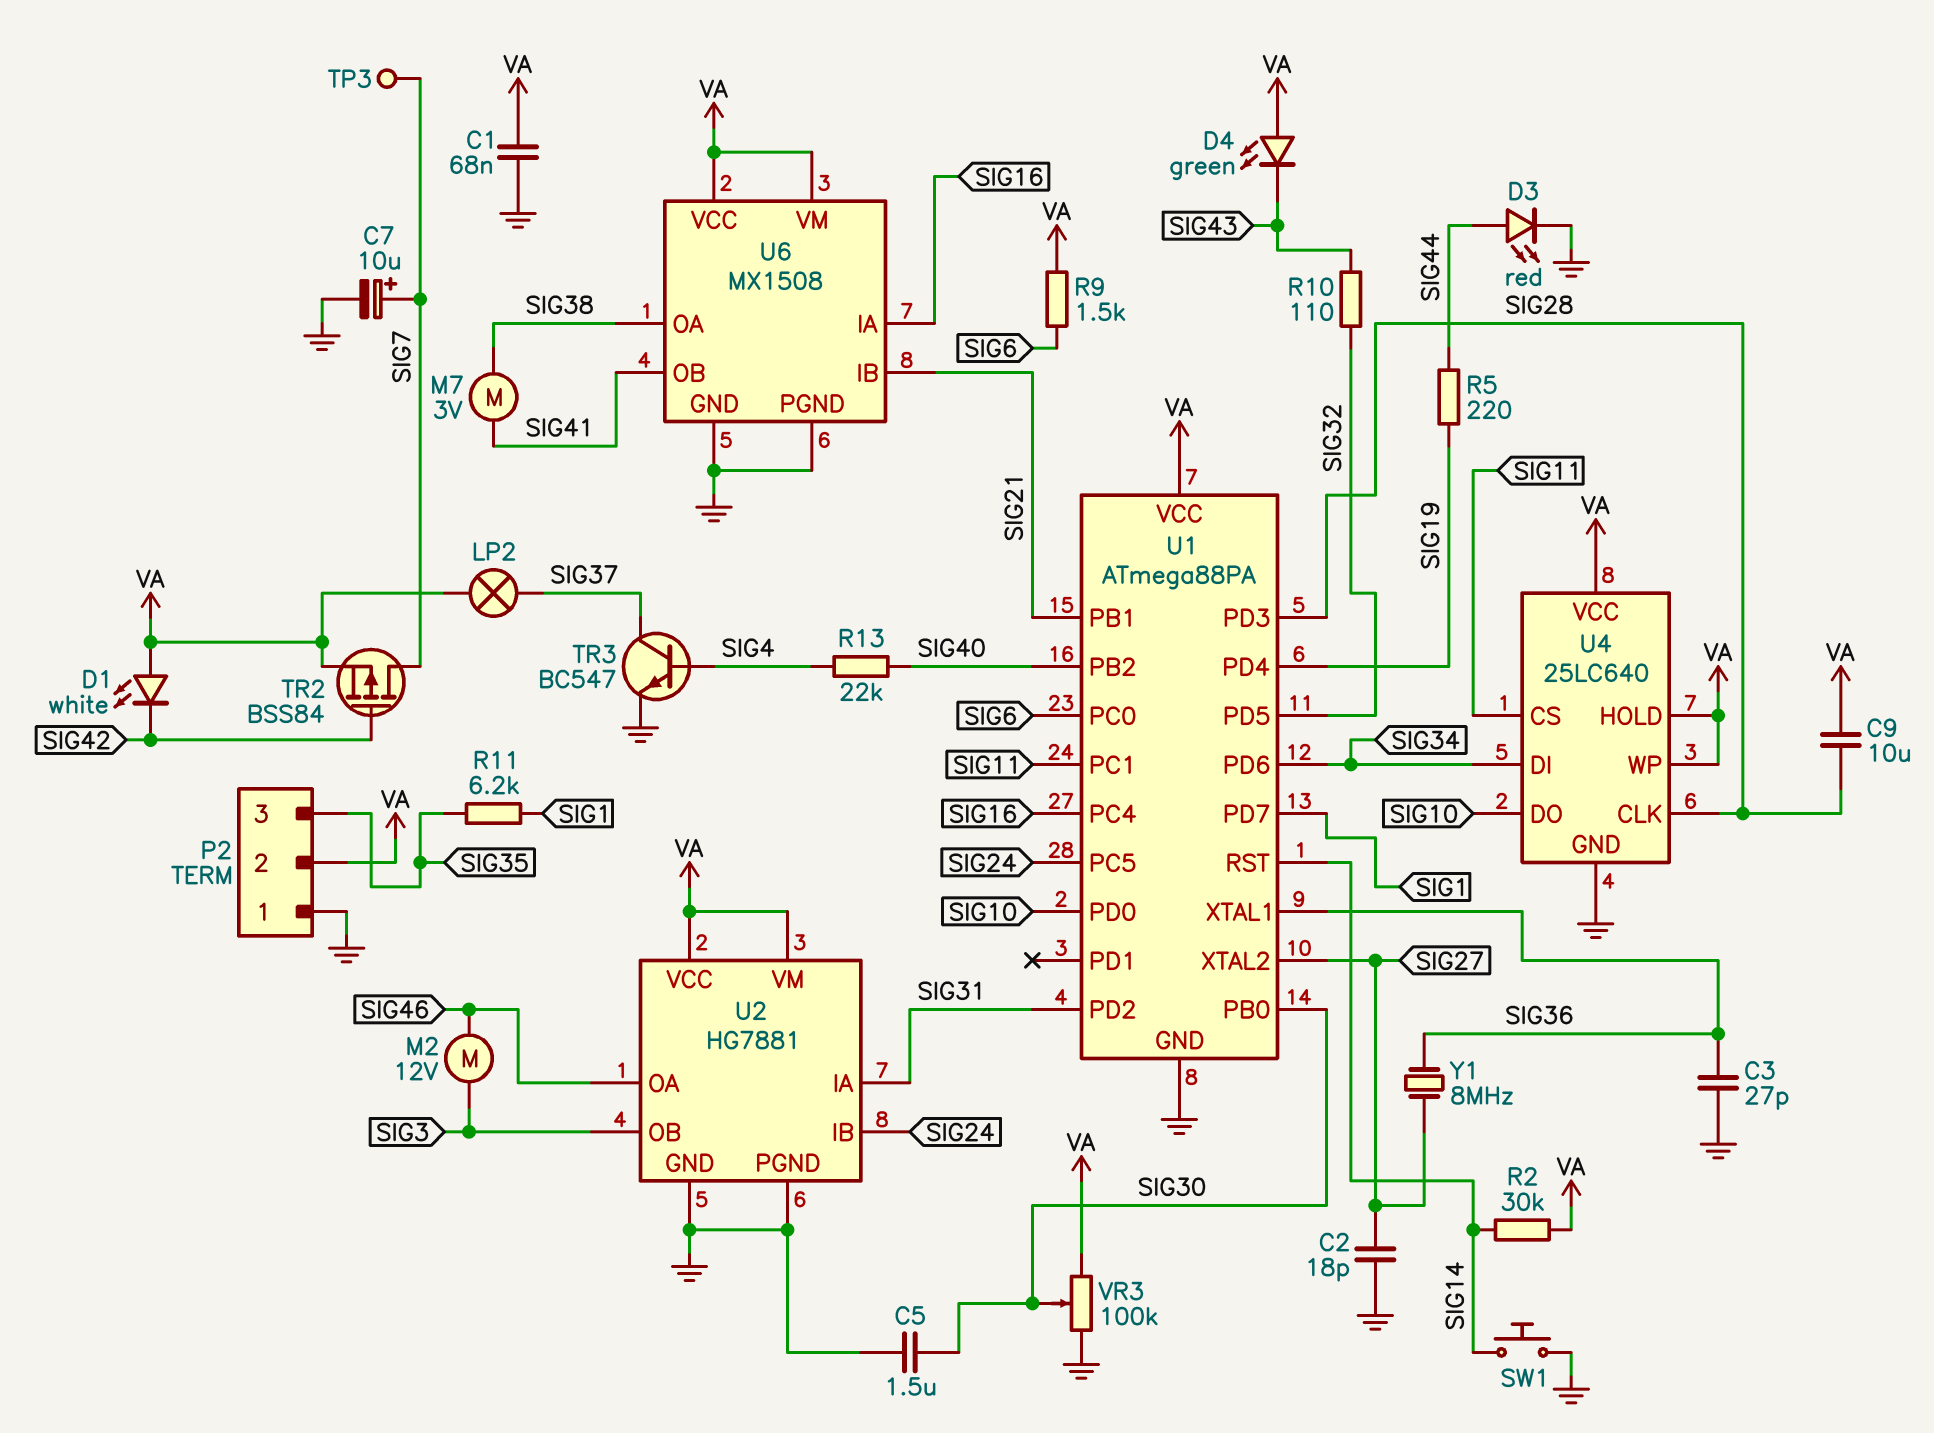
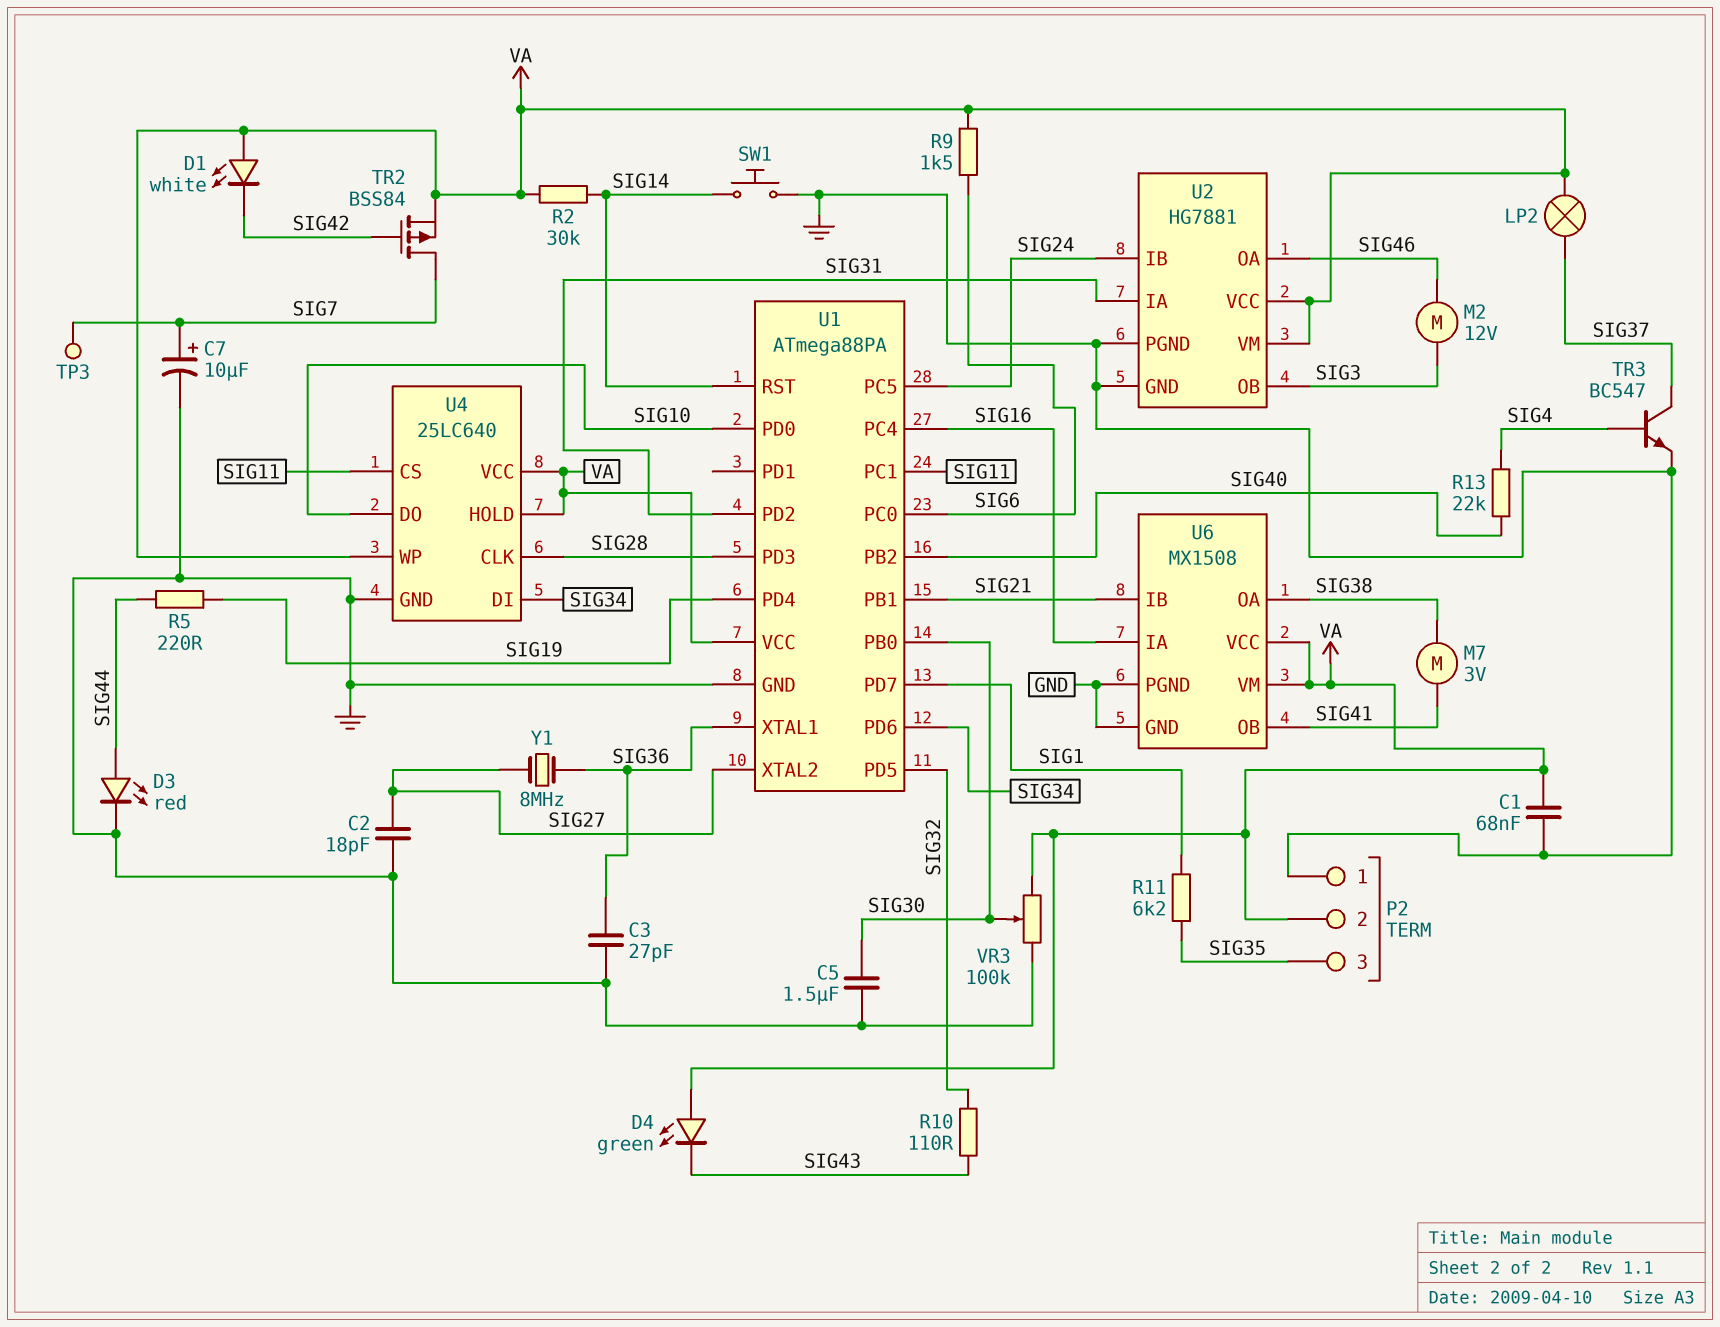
C9: 10uF (SIG28, VA) -> none

